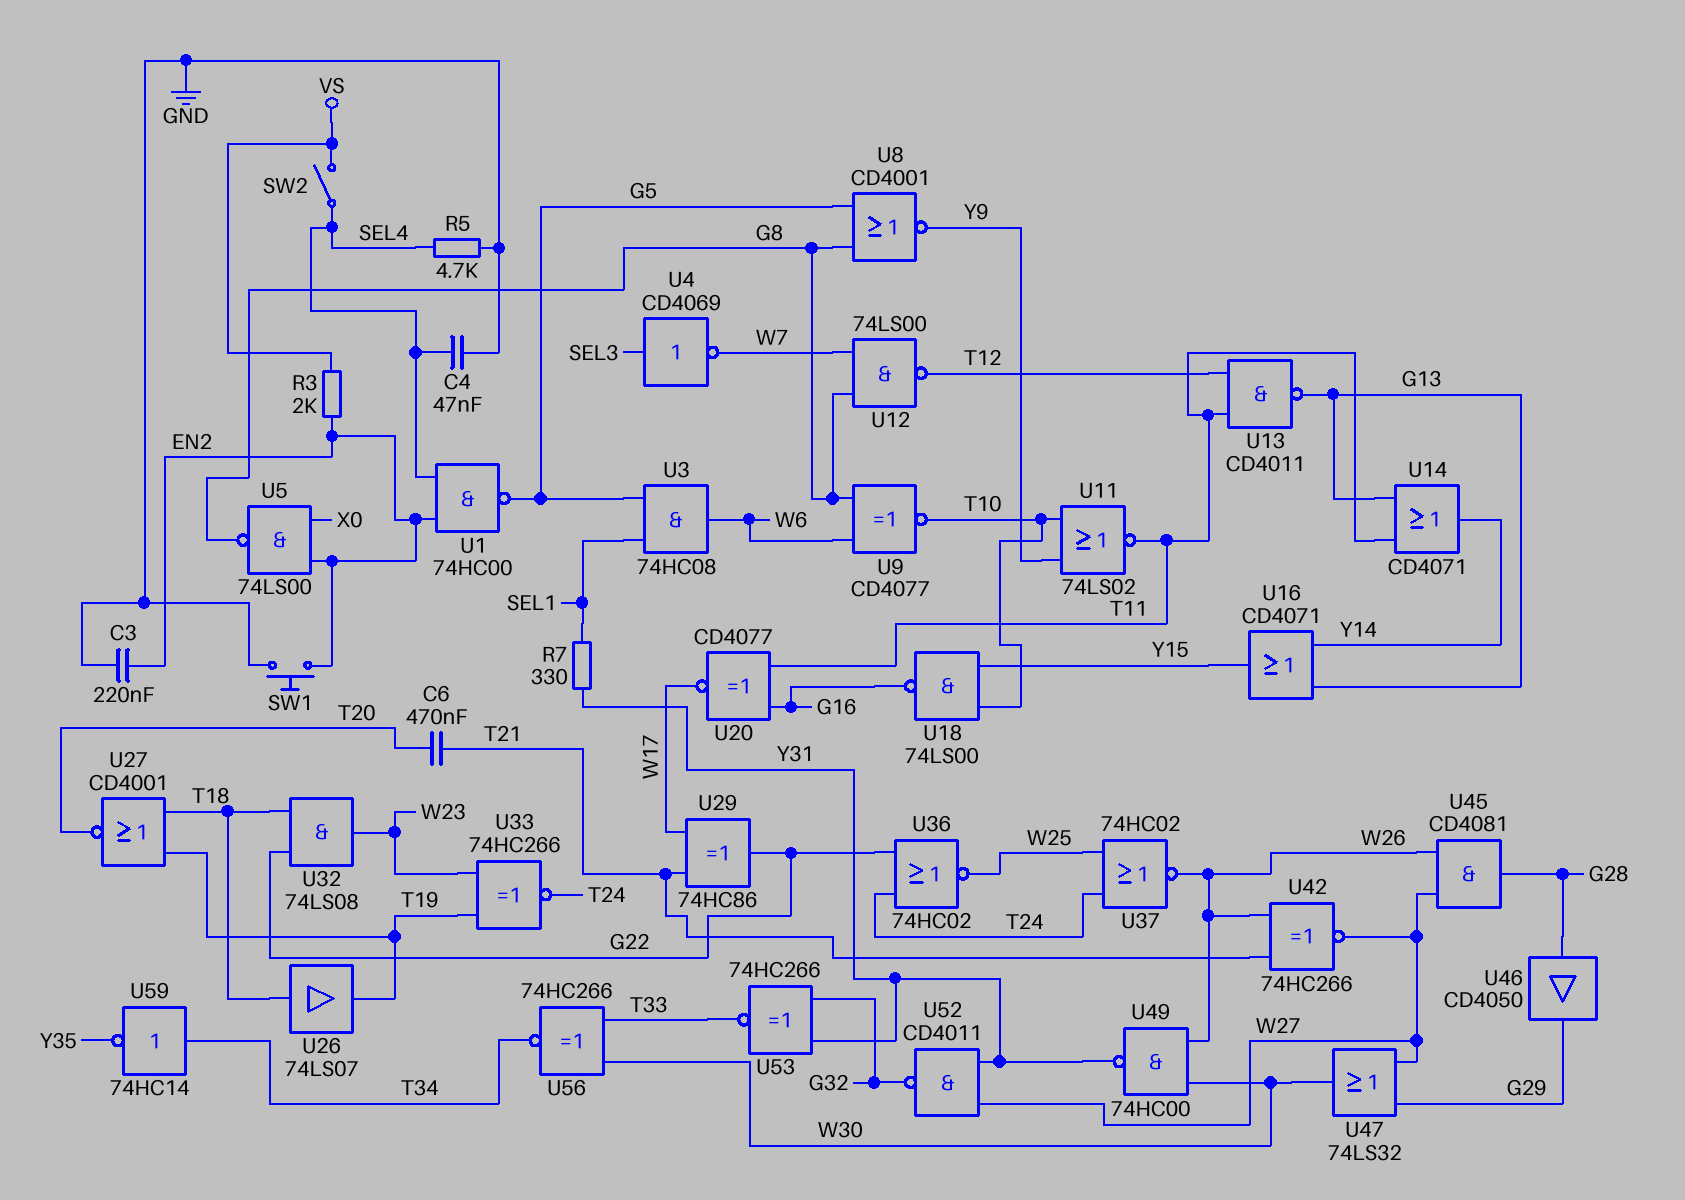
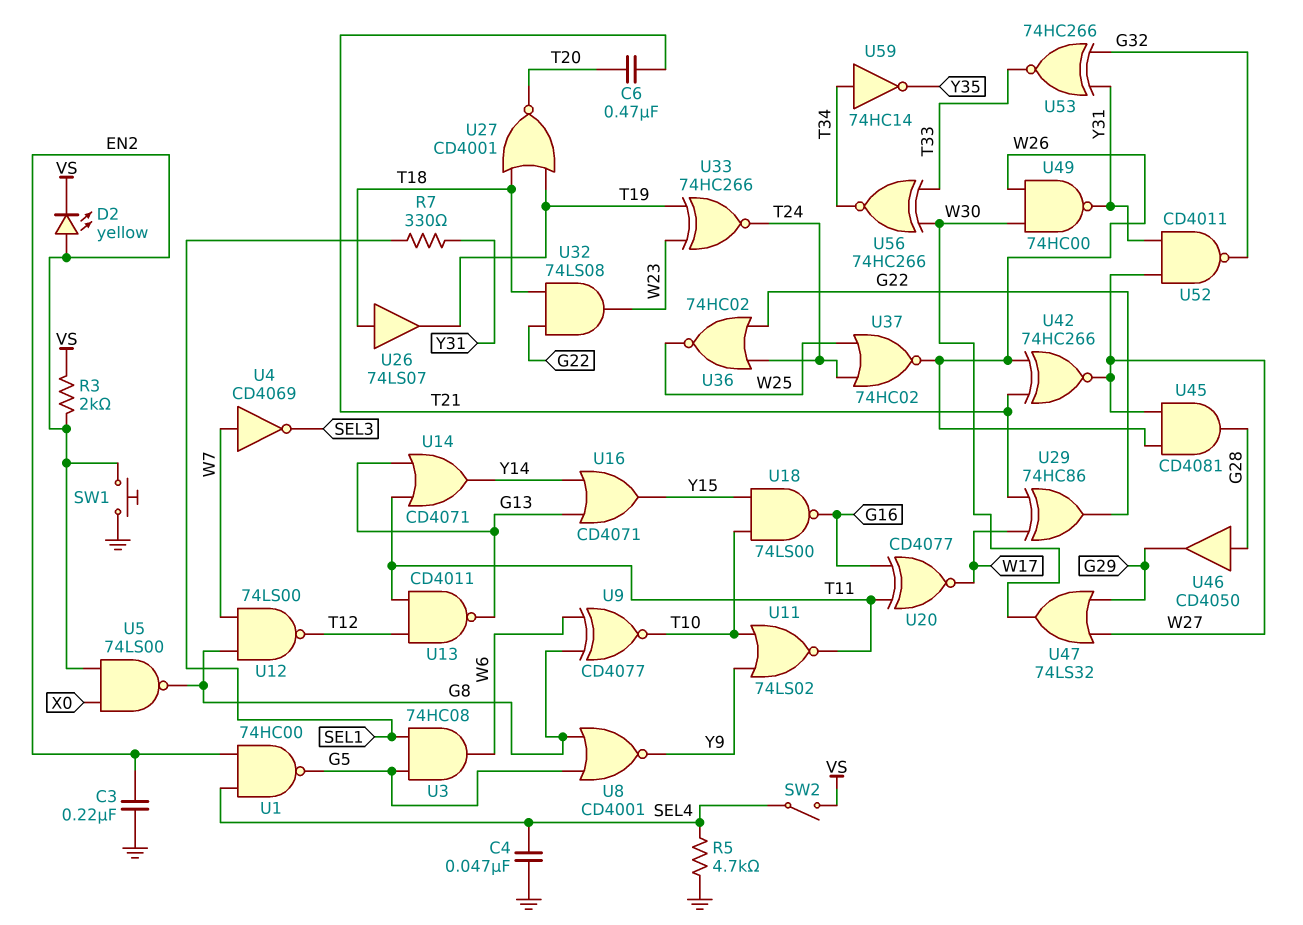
D2: none -> LED yellow (A EN2, K VS)
U4: NOT CD4069 (in SEL3, out W7) -> NOT CD4069 (in W7, out SEL3)

